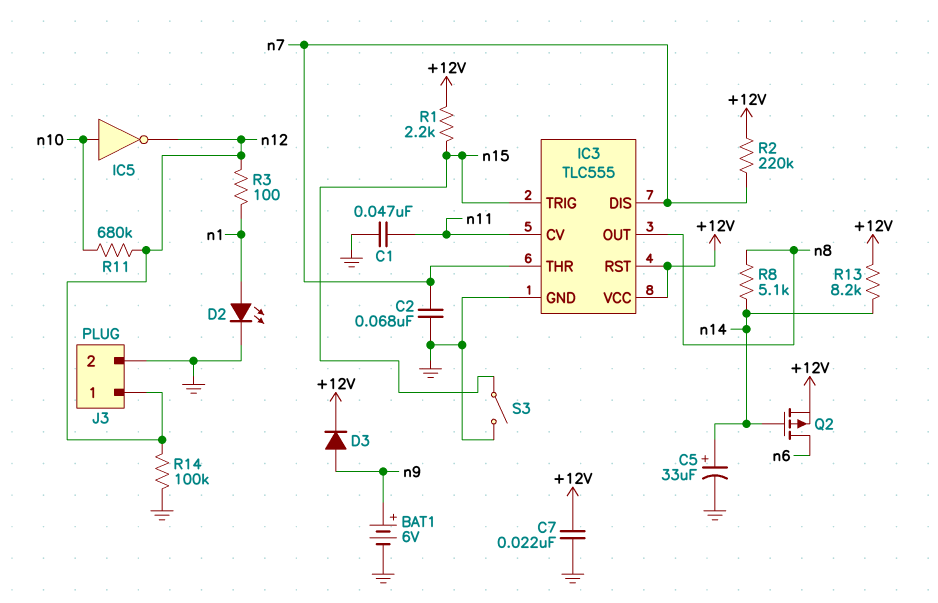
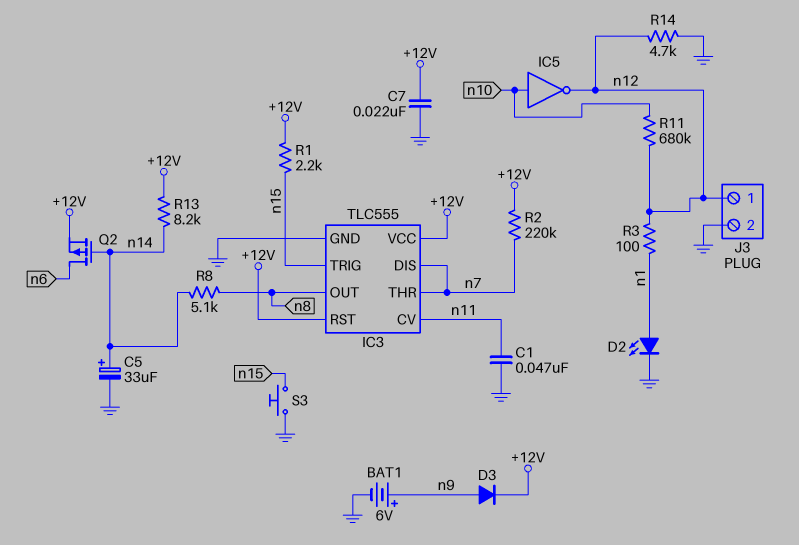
C2: 68nF (GND, n7) -> none
R14: 100k (GND, n12) -> 4.7k (GND, n12)
S3: switch (GND, n15) -> button (GND, n15)

